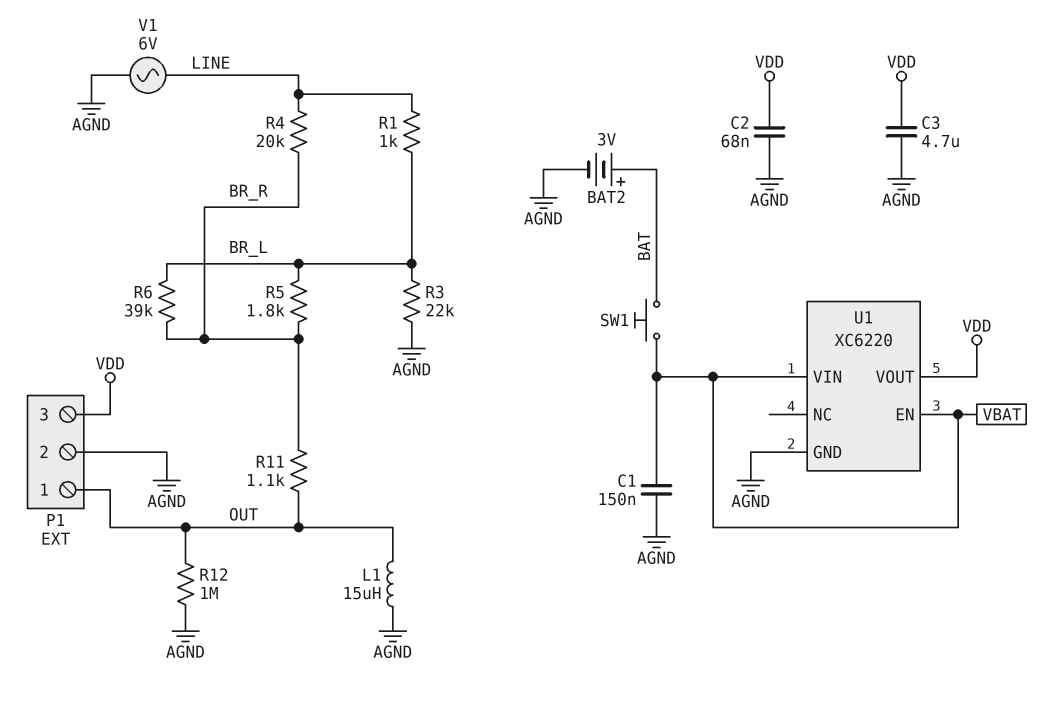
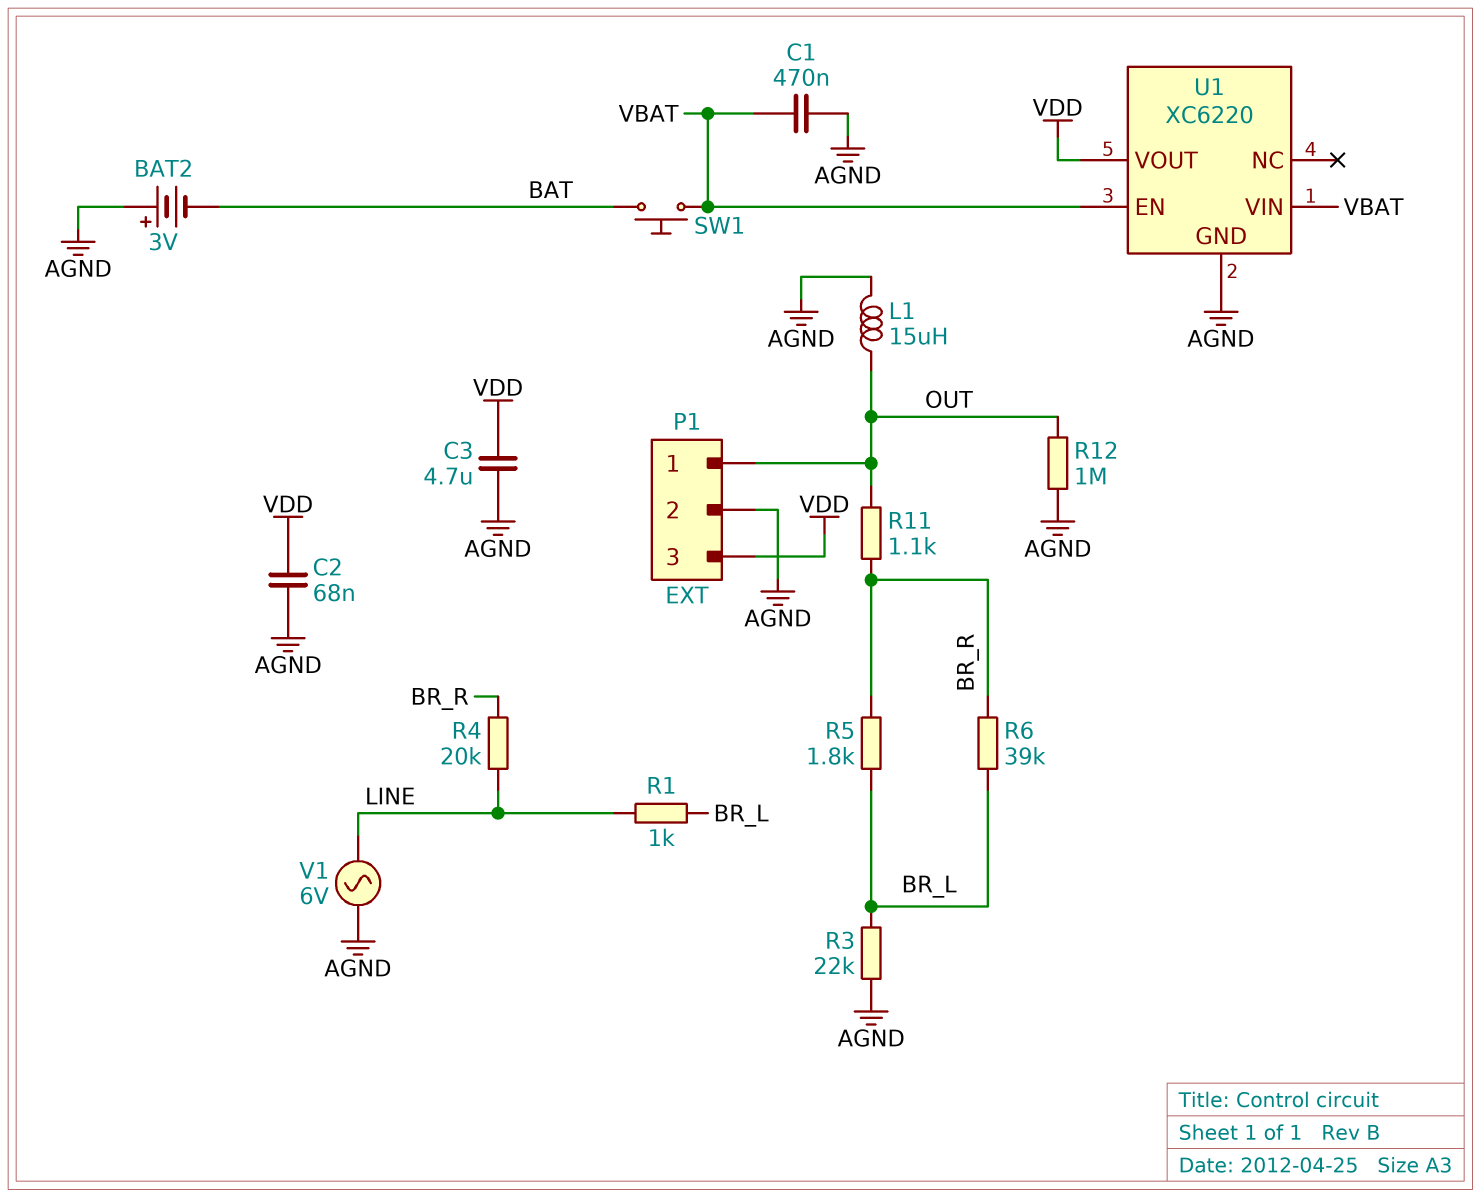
BAT2: 3V (plus BAT, minus AGND) -> 3V (plus AGND, minus BAT)
C1: 150nF (AGND, VBAT) -> 470nF (AGND, VBAT)

